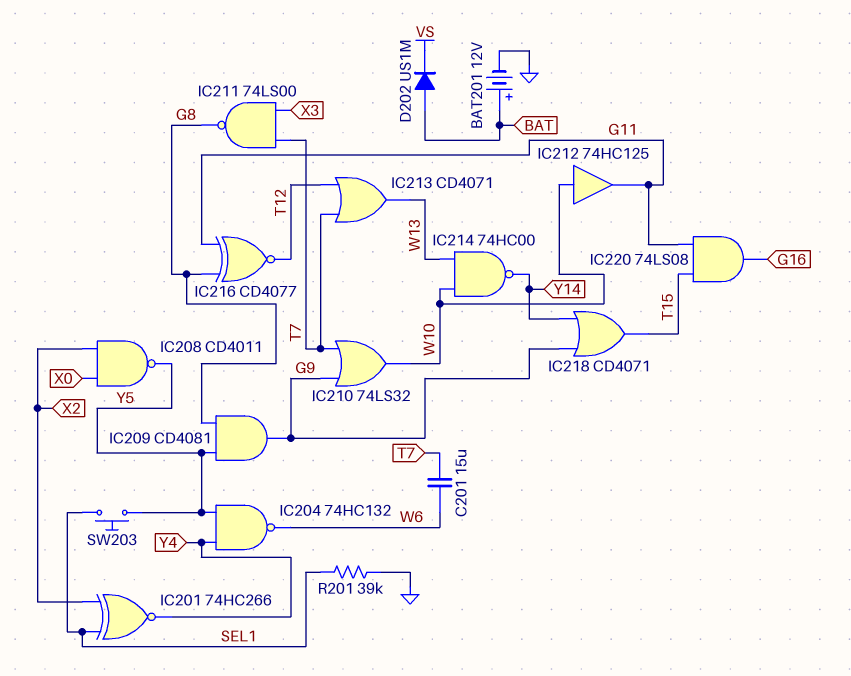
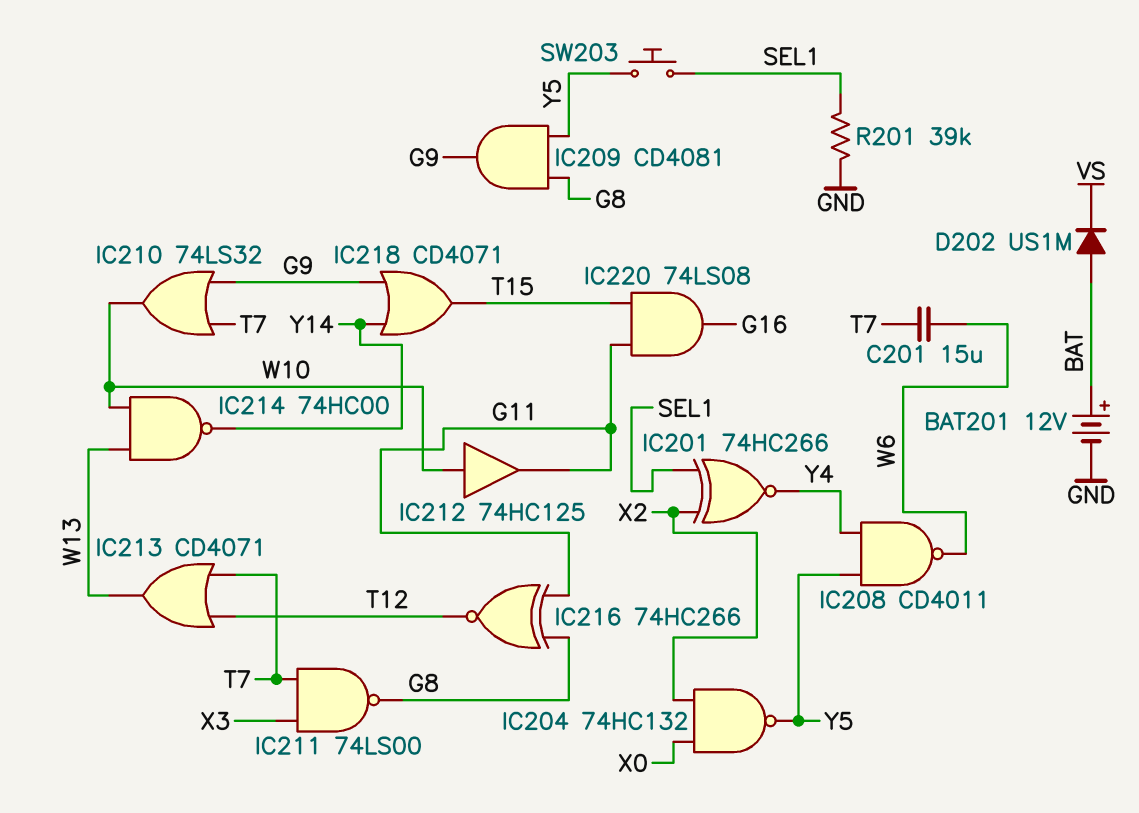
IC204: NAND 74HC132 (in Y4, in Y5, out W6) -> NAND 74HC132 (in X0, in X2, out Y5)
IC208: NAND CD4011 (in X0, in X2, out Y5) -> NAND CD4011 (in Y4, in Y5, out W6)
IC216: XNOR CD4077 (in G8, in G11, out T12) -> XNOR 74HC266 (in G8, in G11, out T12)

